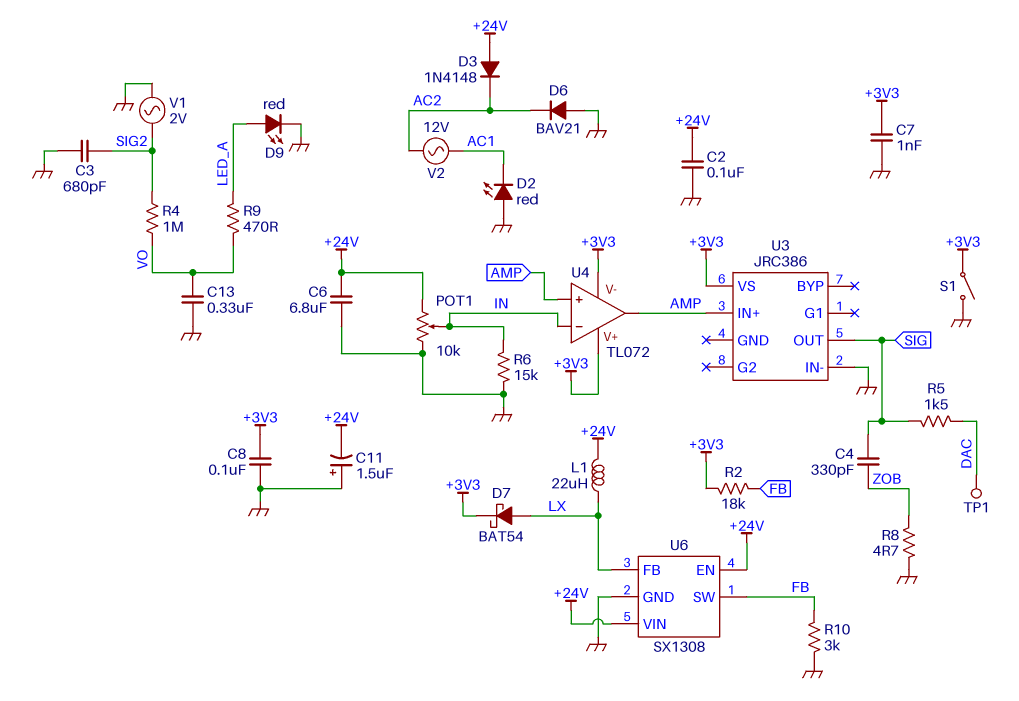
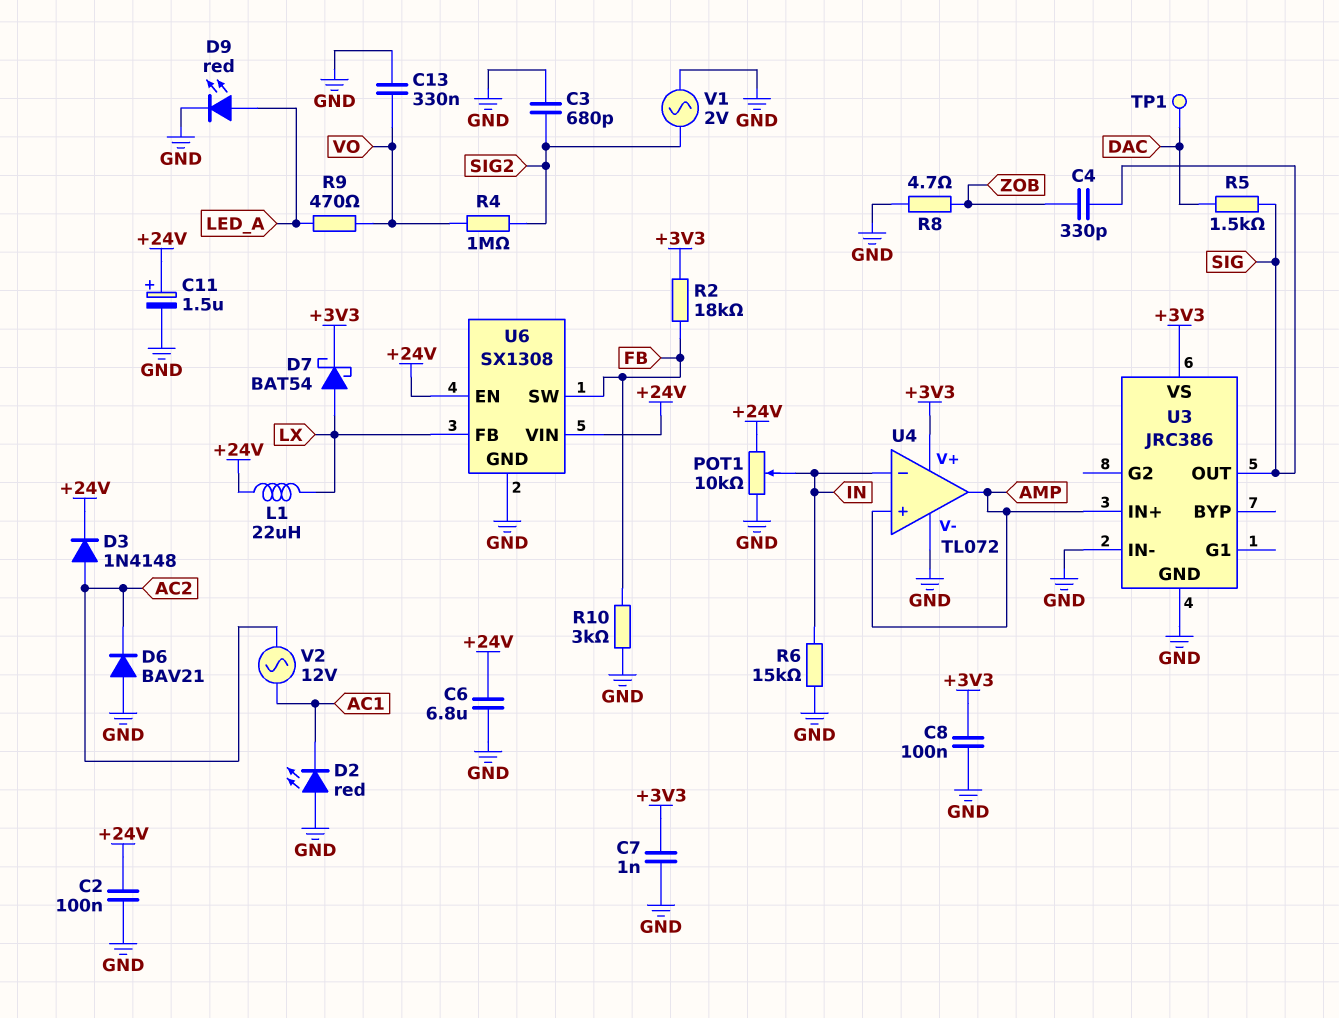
C11: 1.5uF (plus GND, minus +24V) -> 1.5uF (plus +24V, minus GND)
D3: diode 1N4148 (A +24V, K AC2) -> diode 1N4148 (A AC2, K +24V)
S1: switch (+3V3, GND) -> none
U3 pin GND: none -> GND
U4 pin V-: +3V3 -> GND

